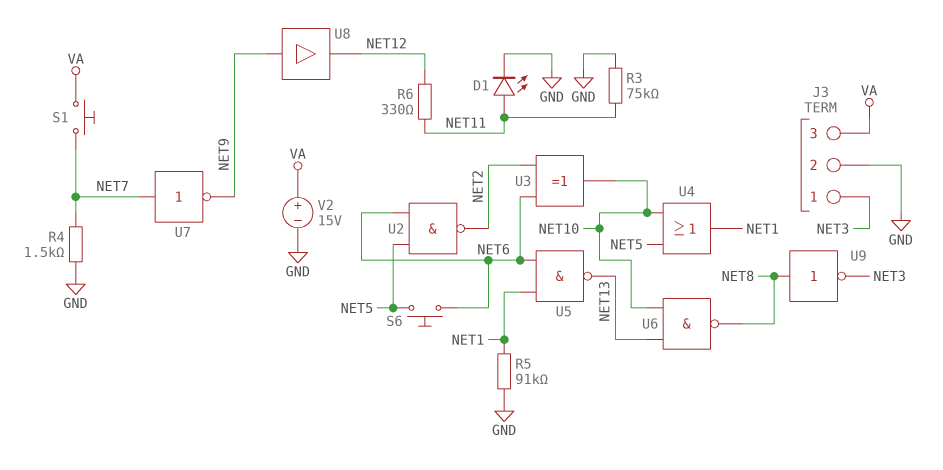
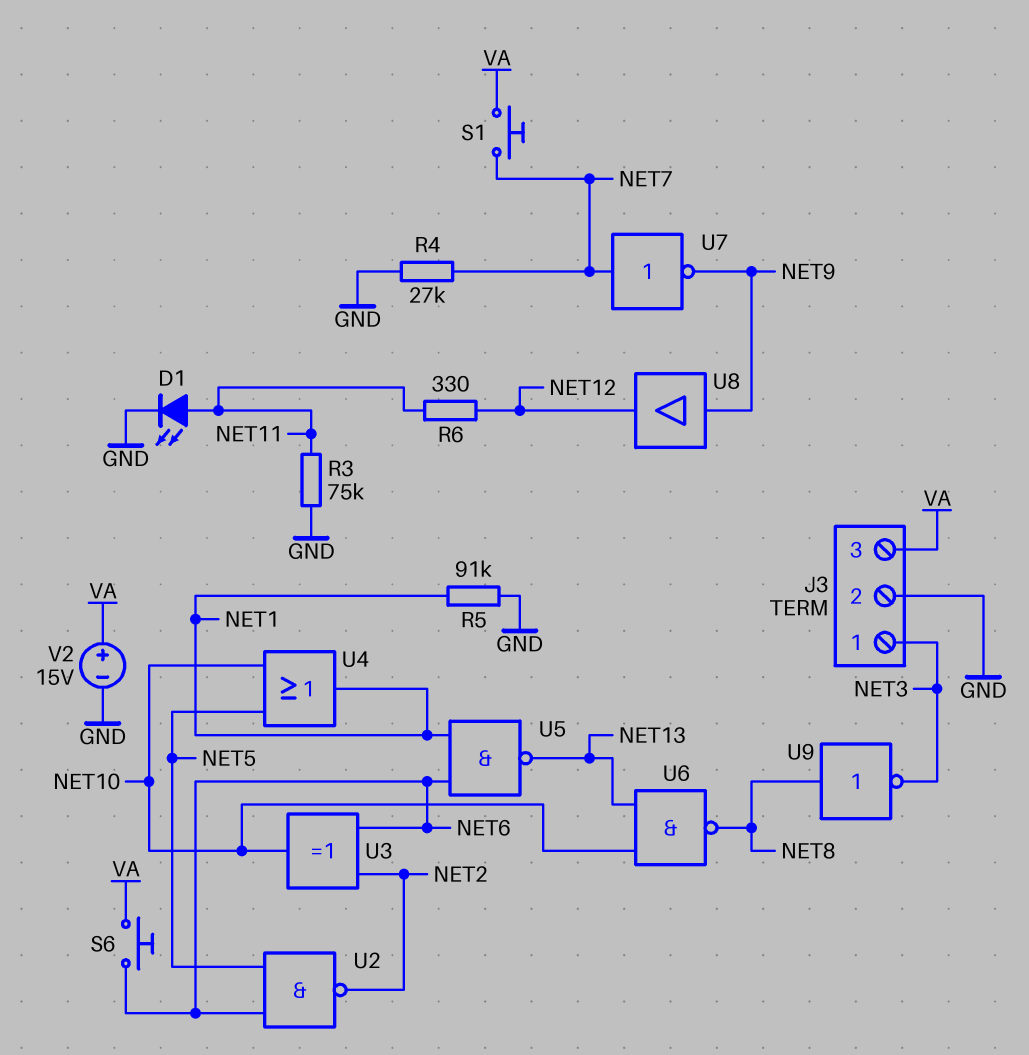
R4: 1.5k (GND, NET7) -> 27k (GND, NET7)
S6: button (NET5, NET6) -> button (NET6, VA)

